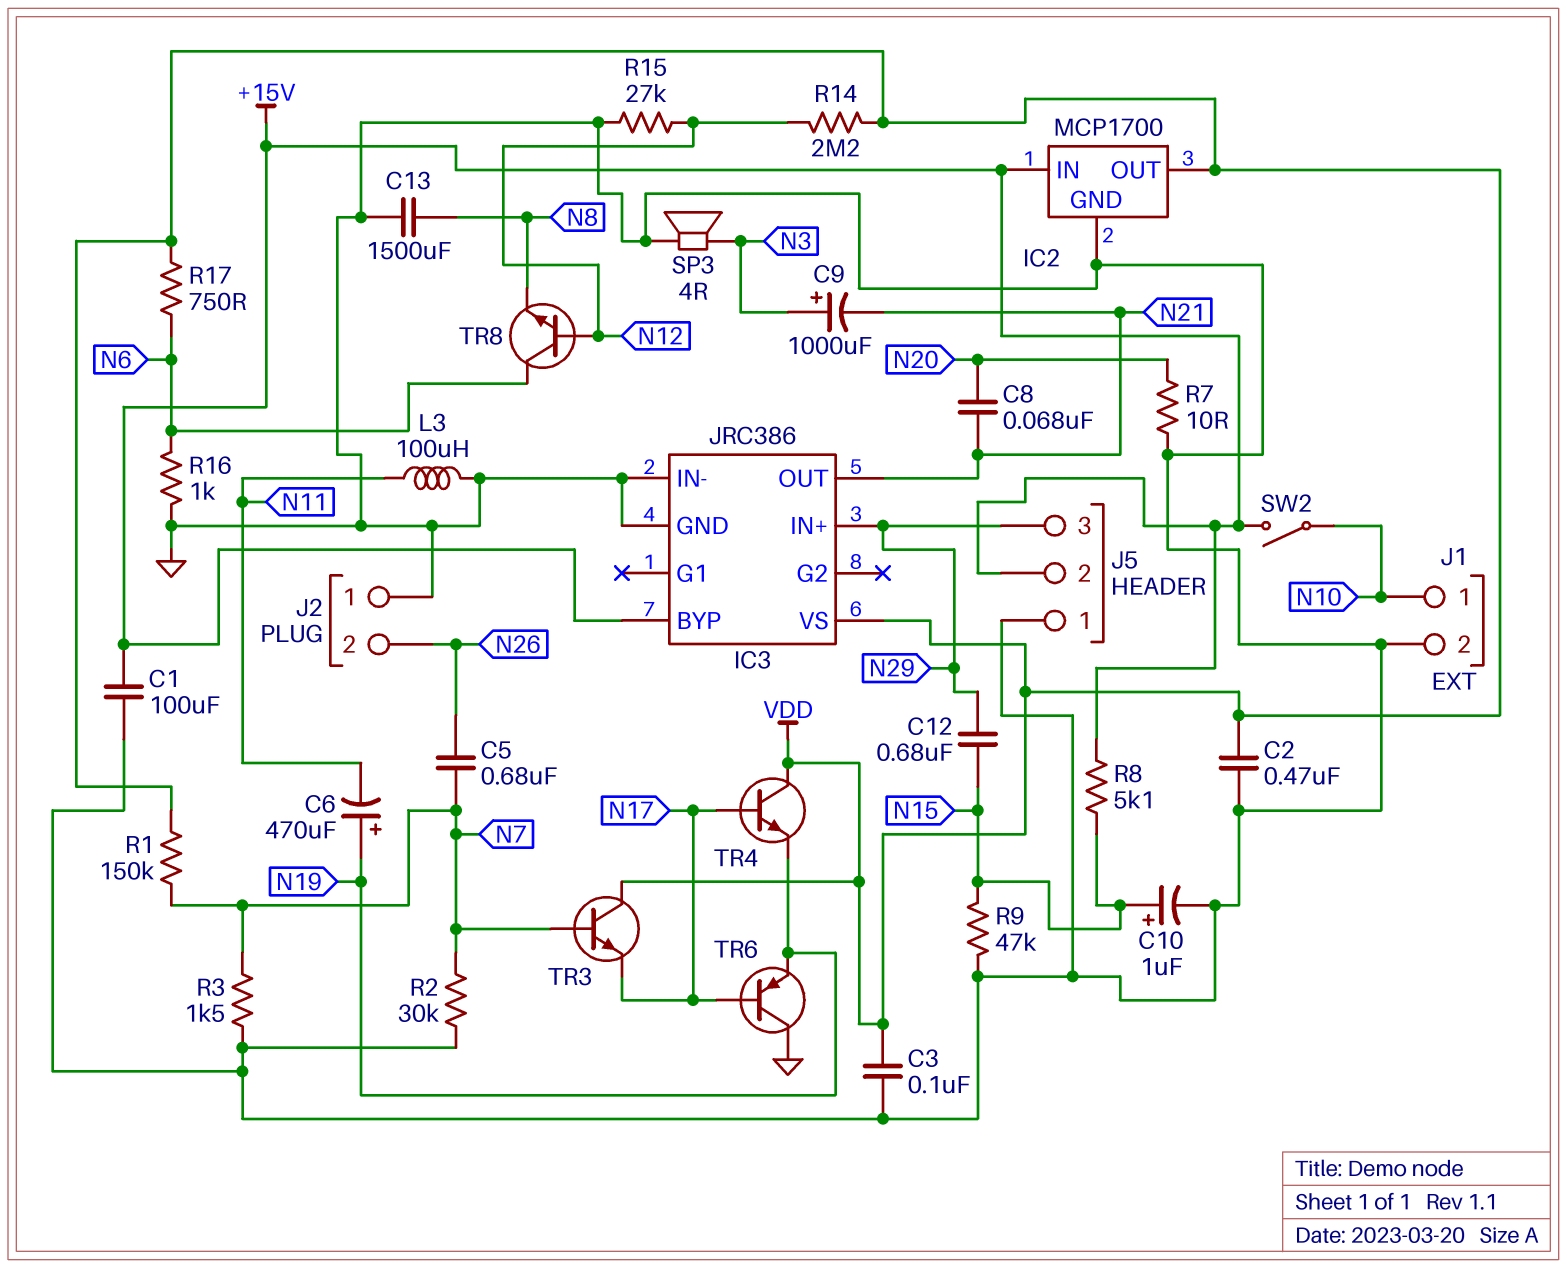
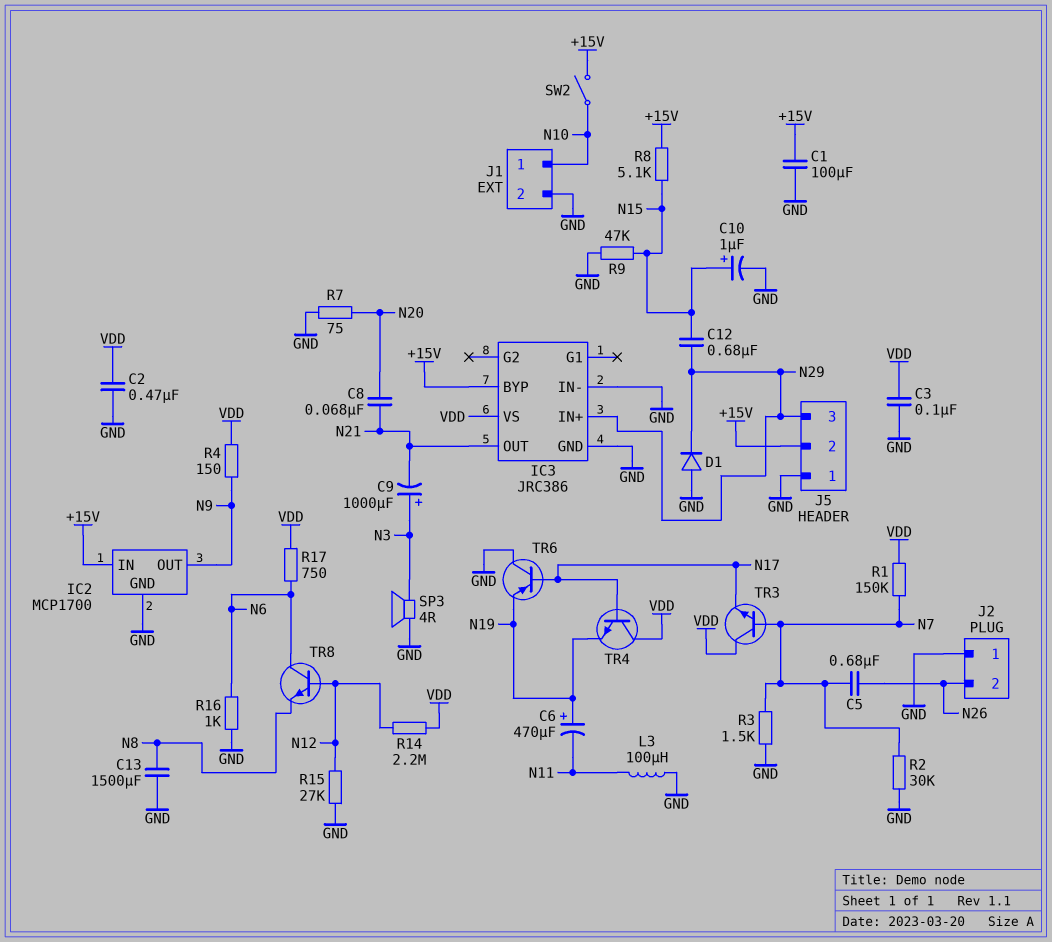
D1: none -> diode (A GND, K N29)
IC2 pin OUT: VDD -> N9
R4: none -> 150 (N9, VDD)
R7: 10 (GND, N20) -> 75 (GND, N20)

